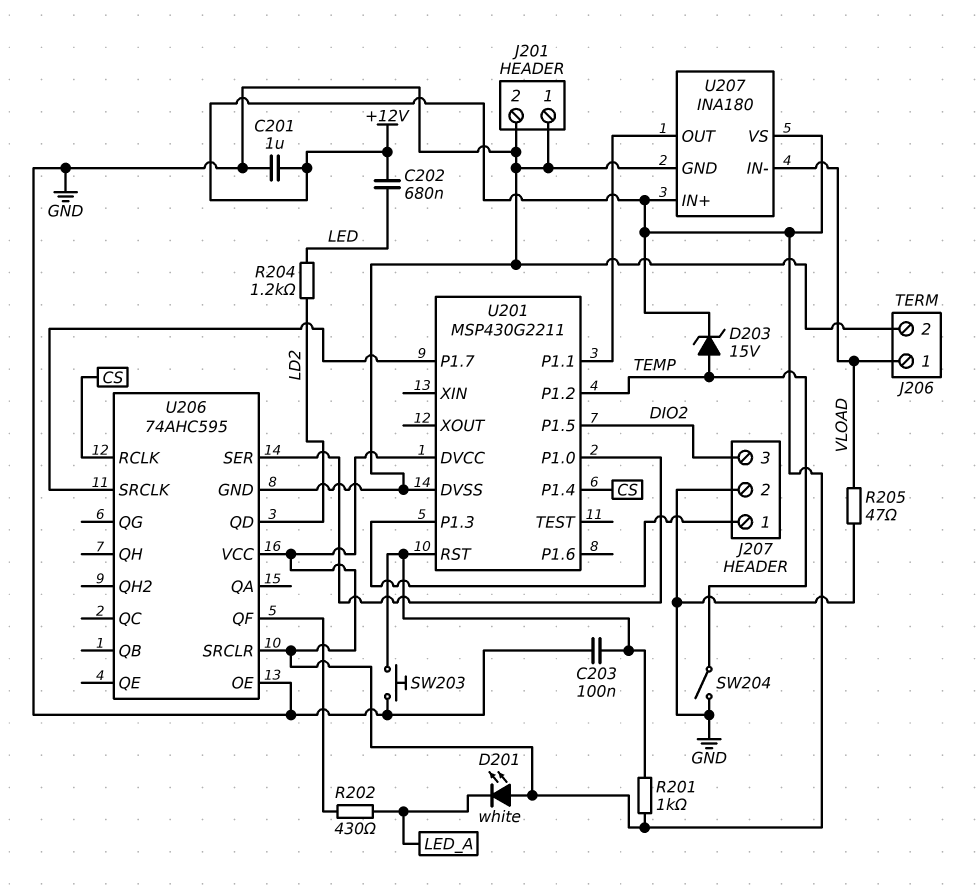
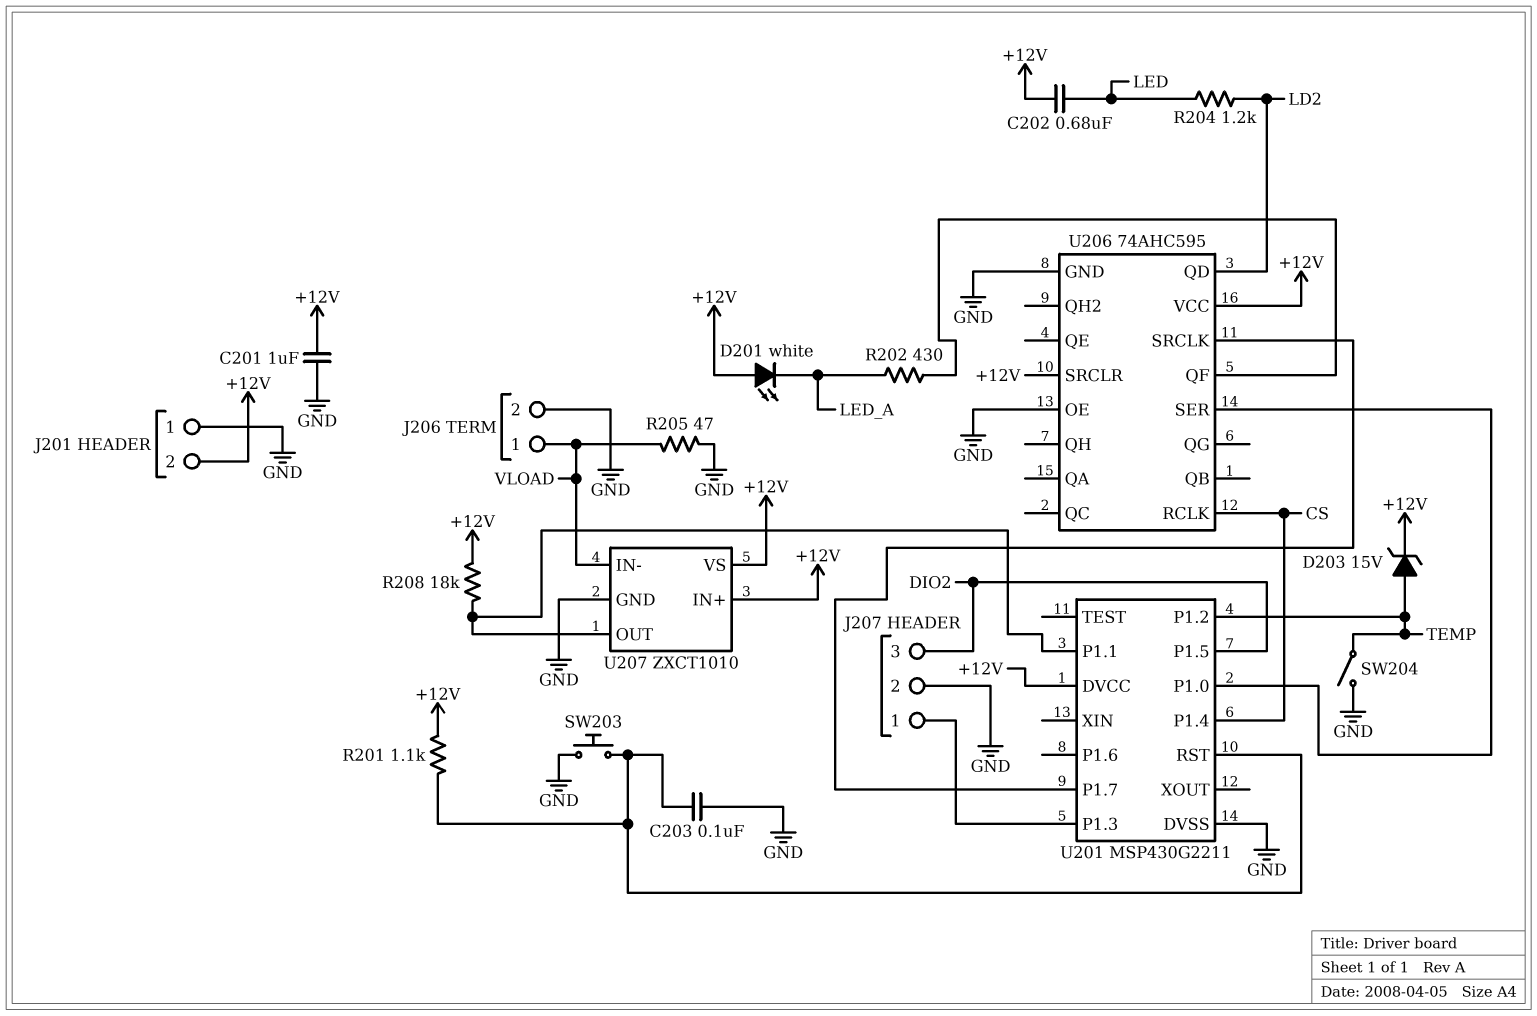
J201 pin 2: GND -> +12V
R201: 1k (+12V, U201/RST) -> 1.1k (+12V, U201/RST)
R208: none -> 18k (+12V, U201/P1.1)
U207: INA180 -> ZXCT1010

